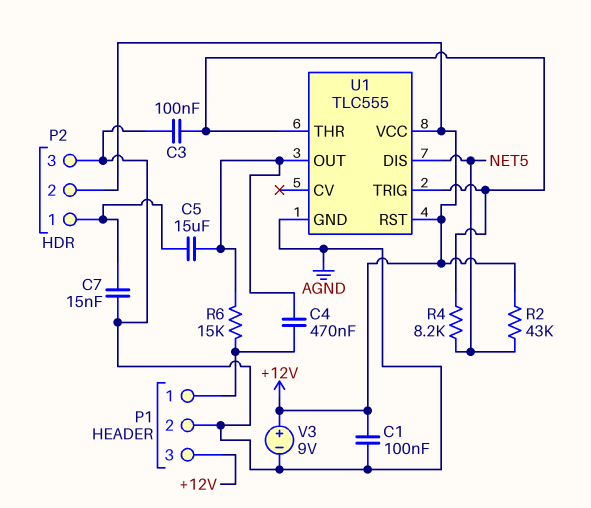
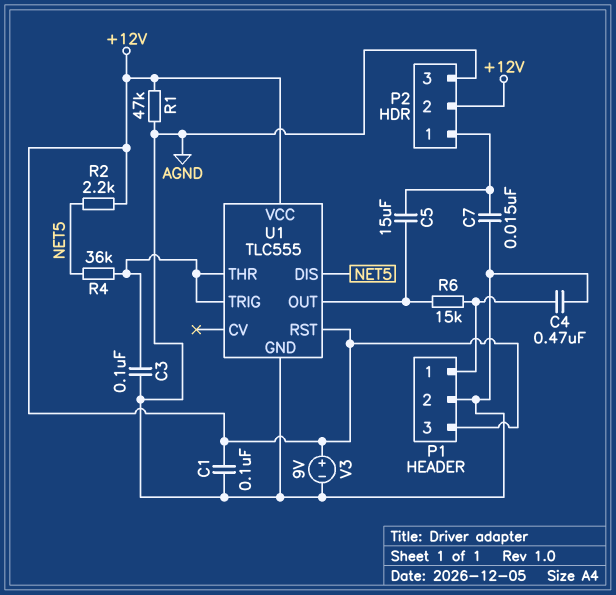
C4: 470nF (P1/1, U1/OUT) -> 470nF (AGND, P1/1)
R1: none -> 47k (+12V, AGND)
R2: 43k (+12V, NET5) -> 2.2k (+12V, NET5)
R4: 8.2k (NET5, U1/THR) -> 36k (NET5, U1/THR)

